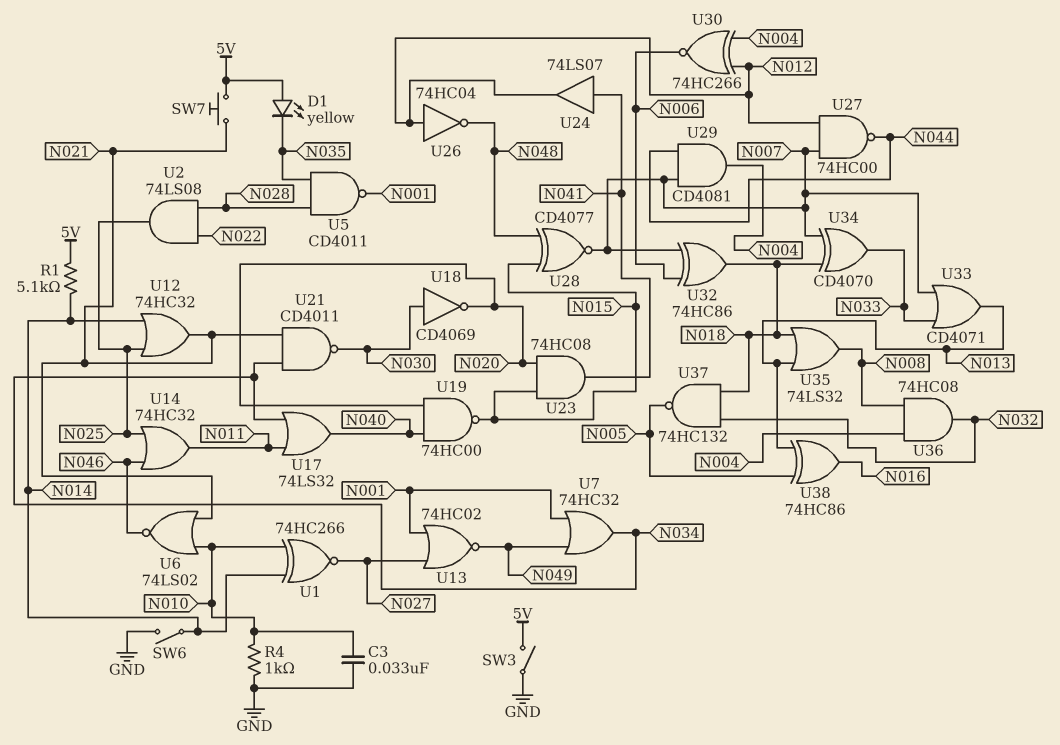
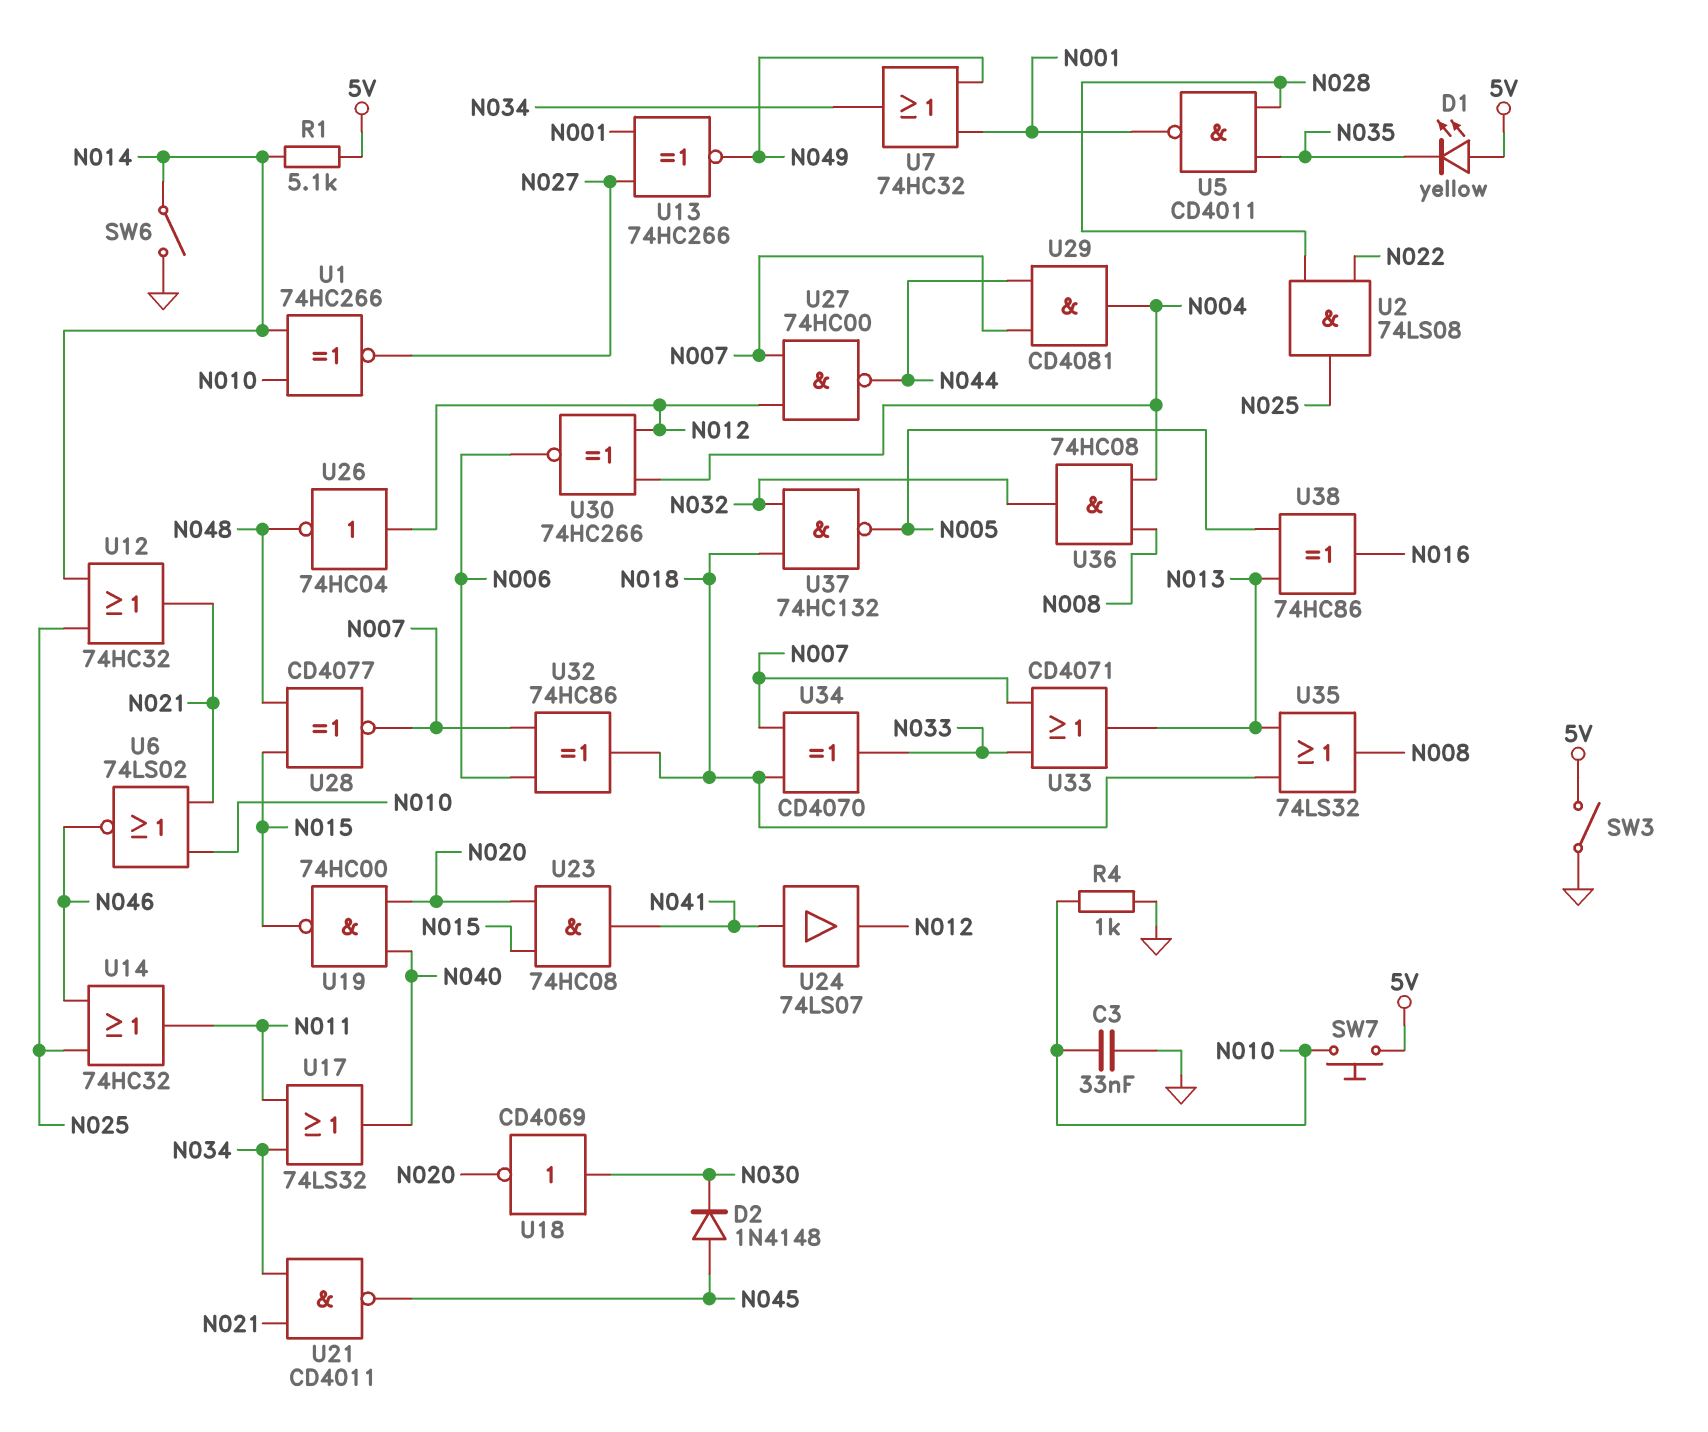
D2: none -> diode 1N4148 (A N045, K N030)
SW7: button (5V, N021) -> button (5V, N010)
U13: NOR 74HC02 (in N001, in N027, out N049) -> XNOR 74HC266 (in N001, in N027, out N049)
U21: NAND CD4011 (in N021, in N034, out N030) -> NAND CD4011 (in N021, in N034, out N045)

